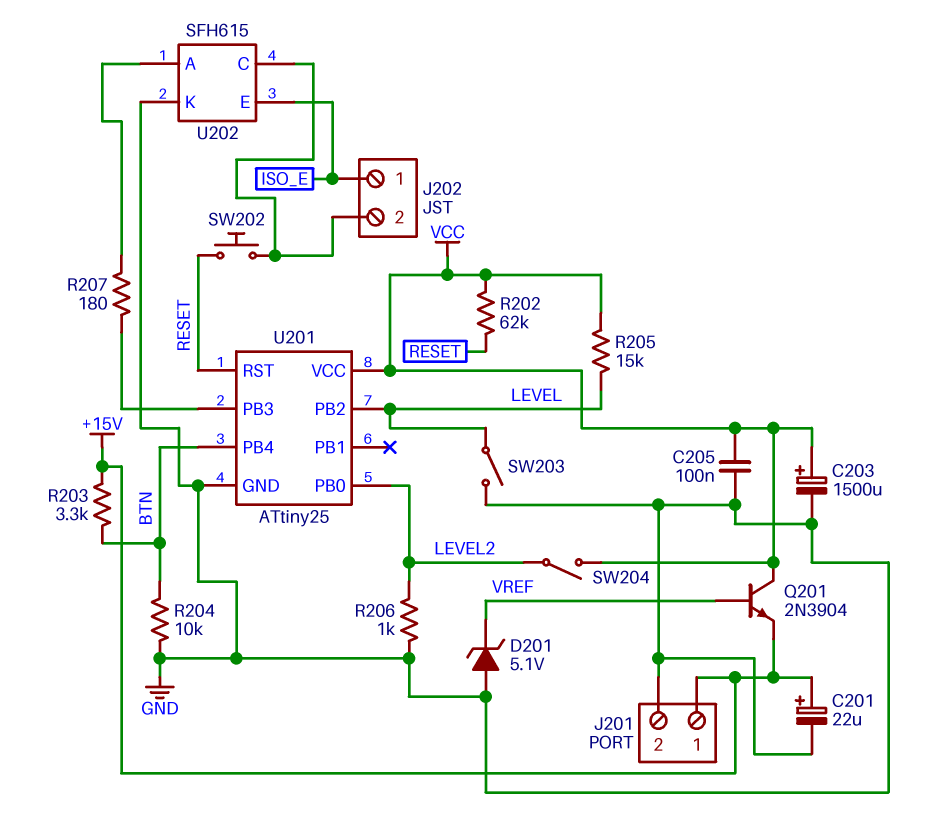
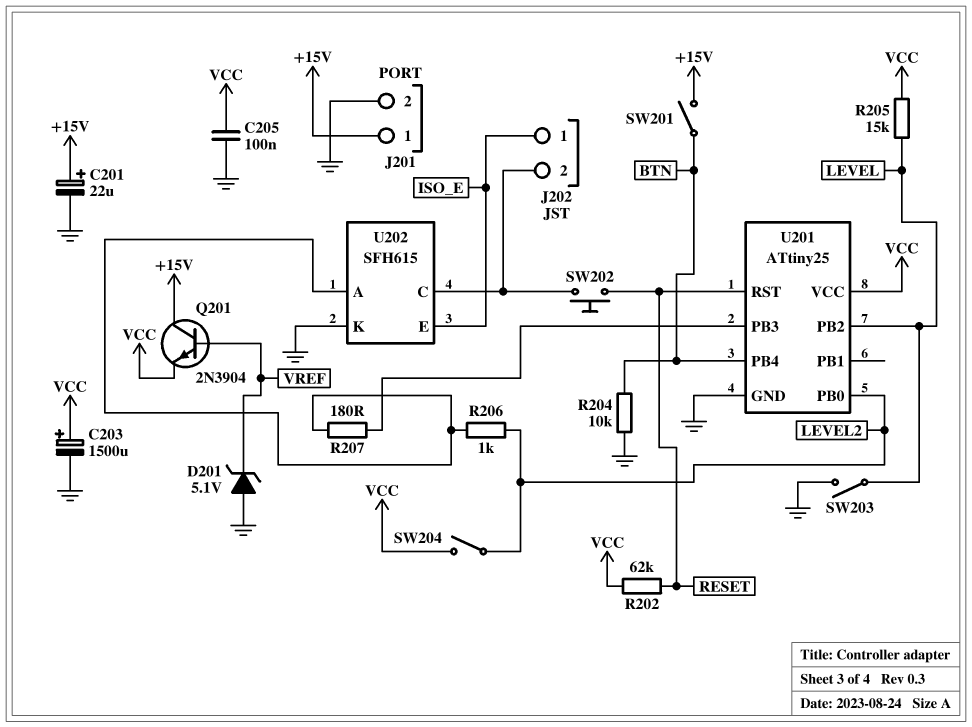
Q201: NPN 2N3904 (B VREF, C VCC, E +15V) -> NPN 2N3904 (B VREF, C +15V, E VCC)
R203: 3.3k (+15V, BTN) -> none
R206: 1k (GND, LEVEL2) -> 1k (LEVEL2, U202/A)
SW201: none -> switch (+15V, BTN)

